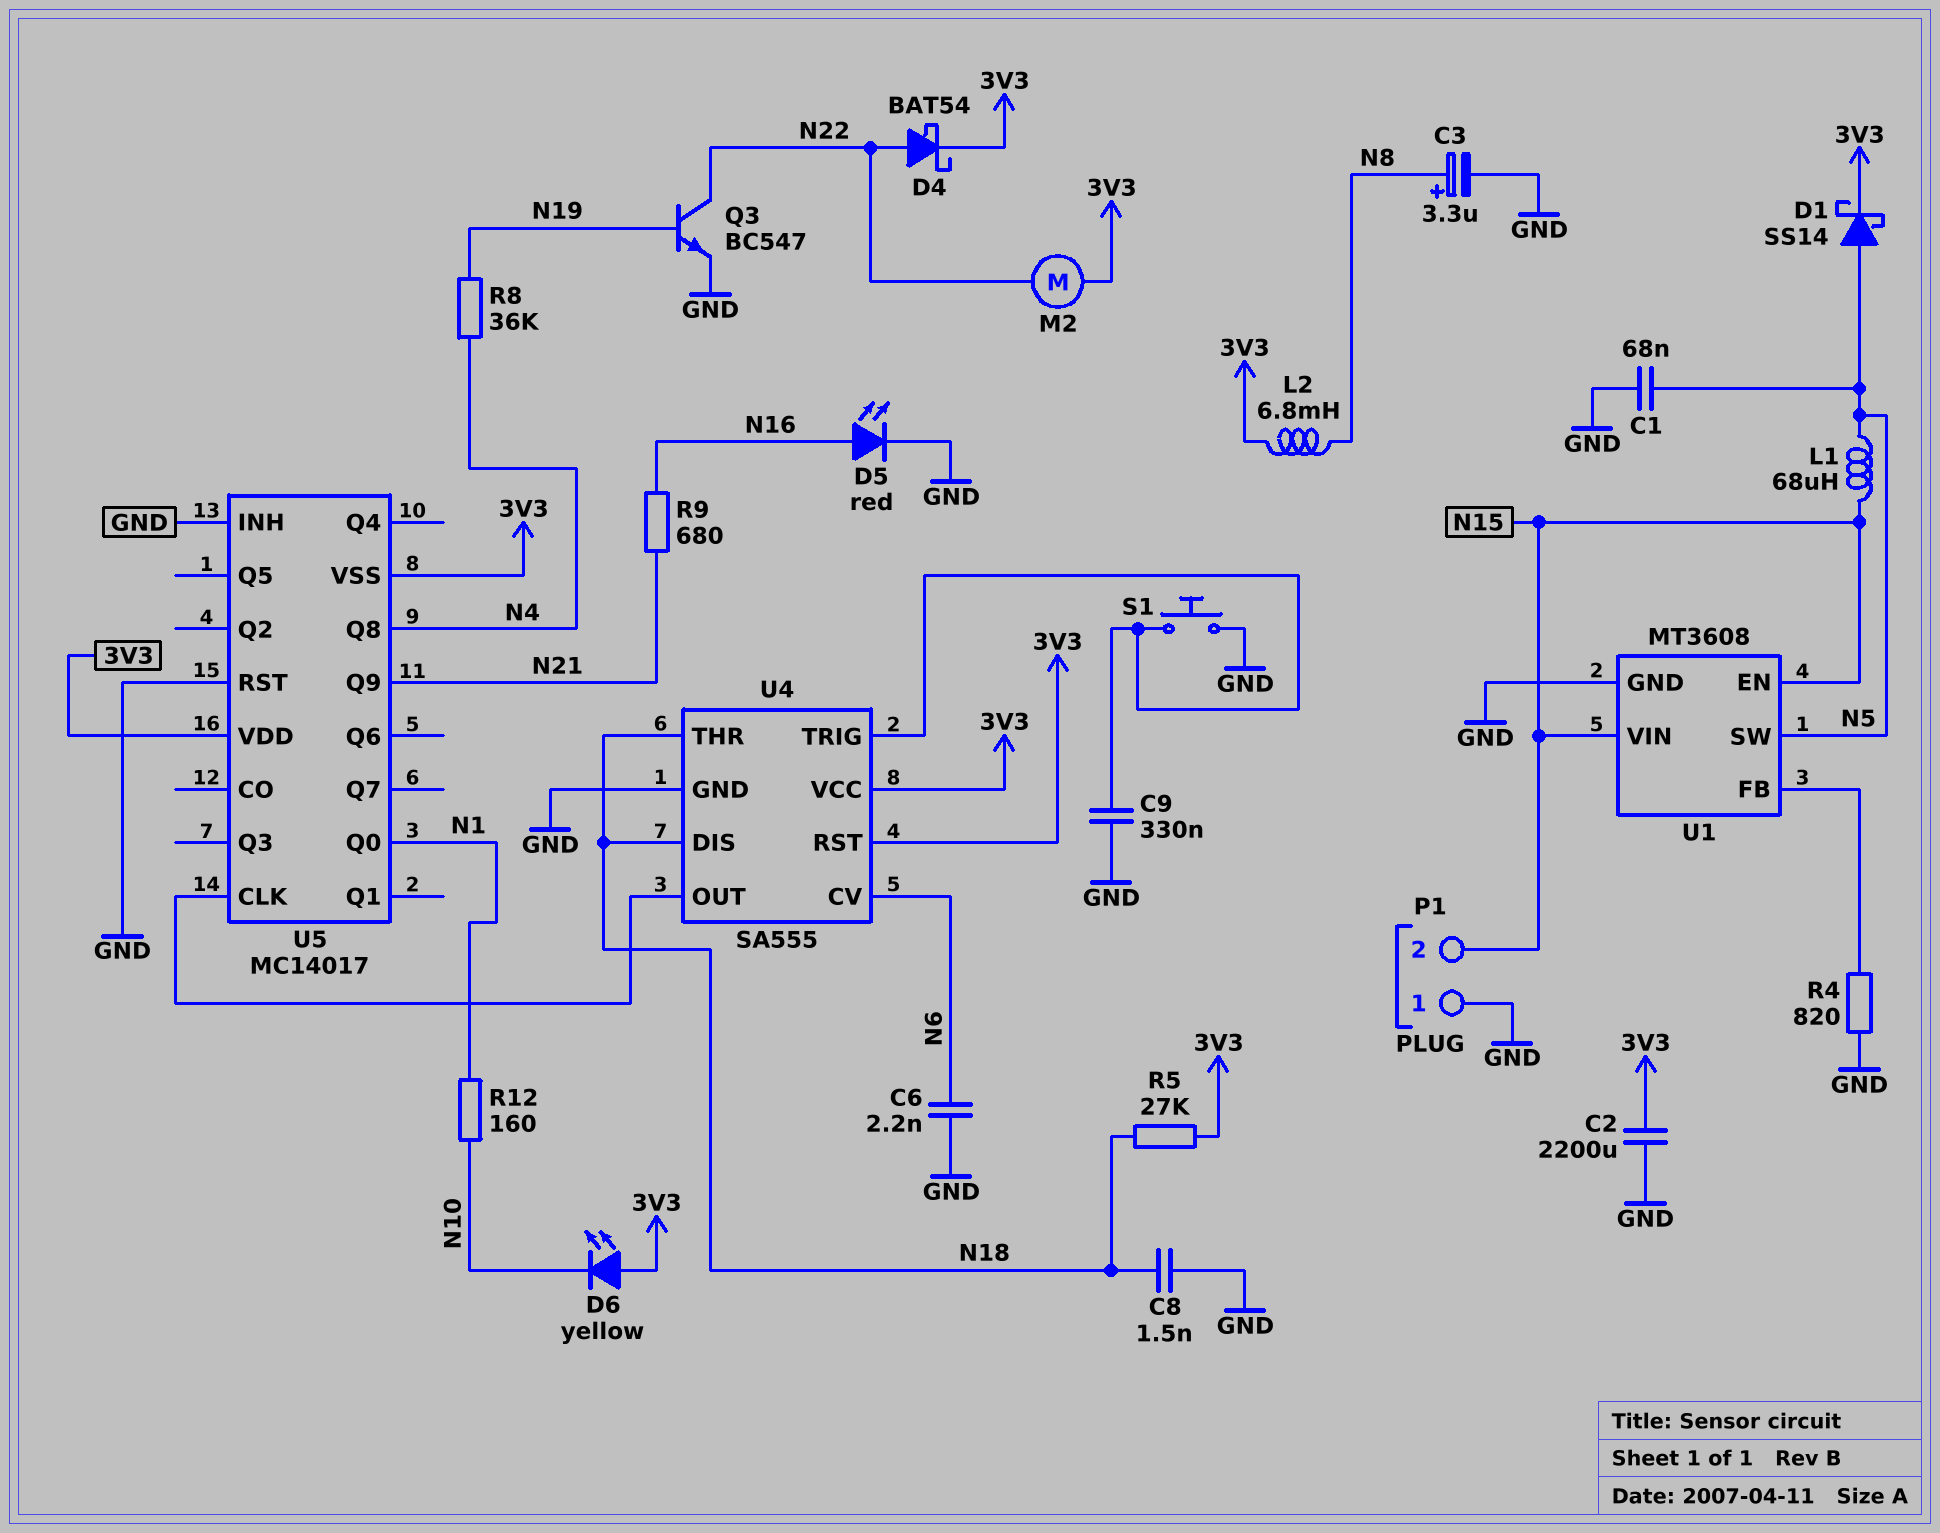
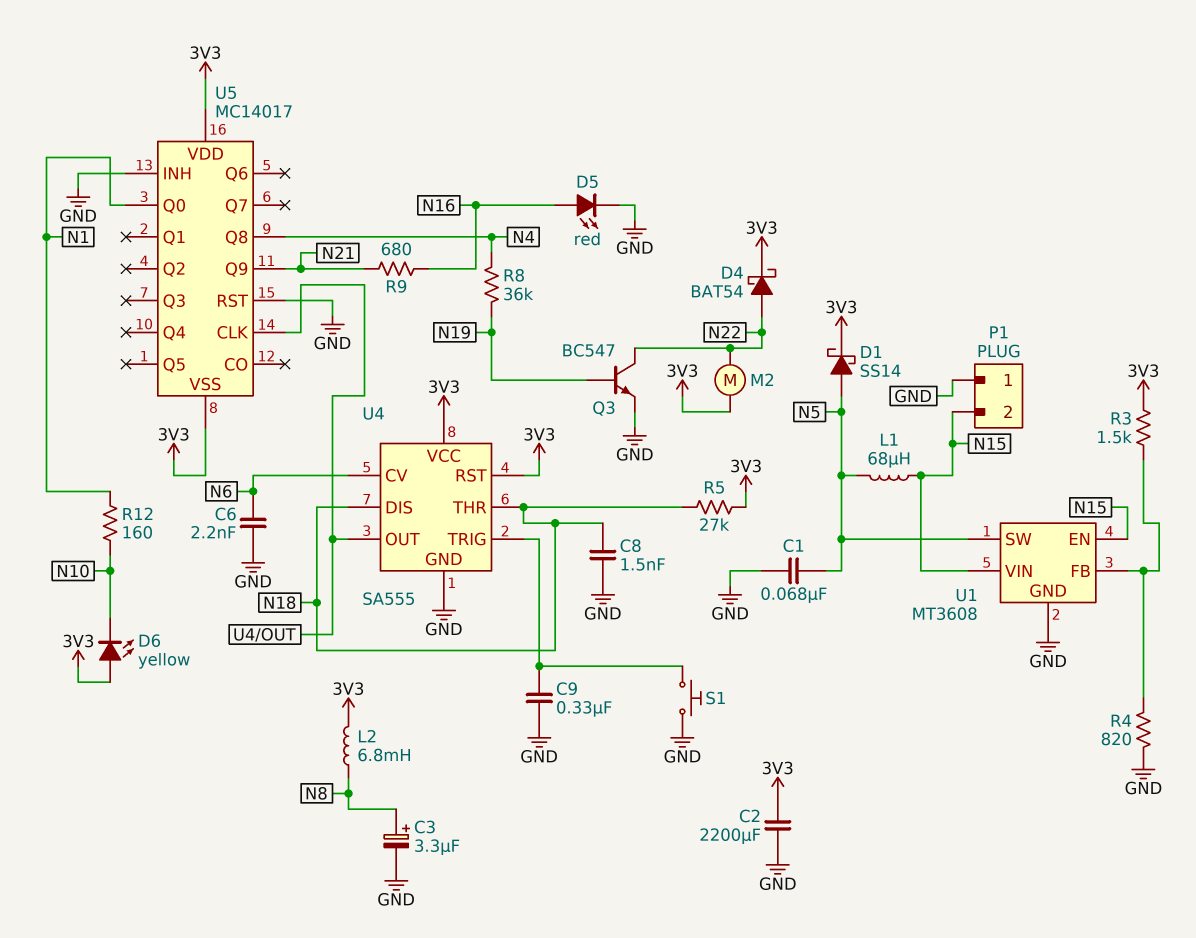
R3: none -> 1.5k (3V3, U1/FB)

